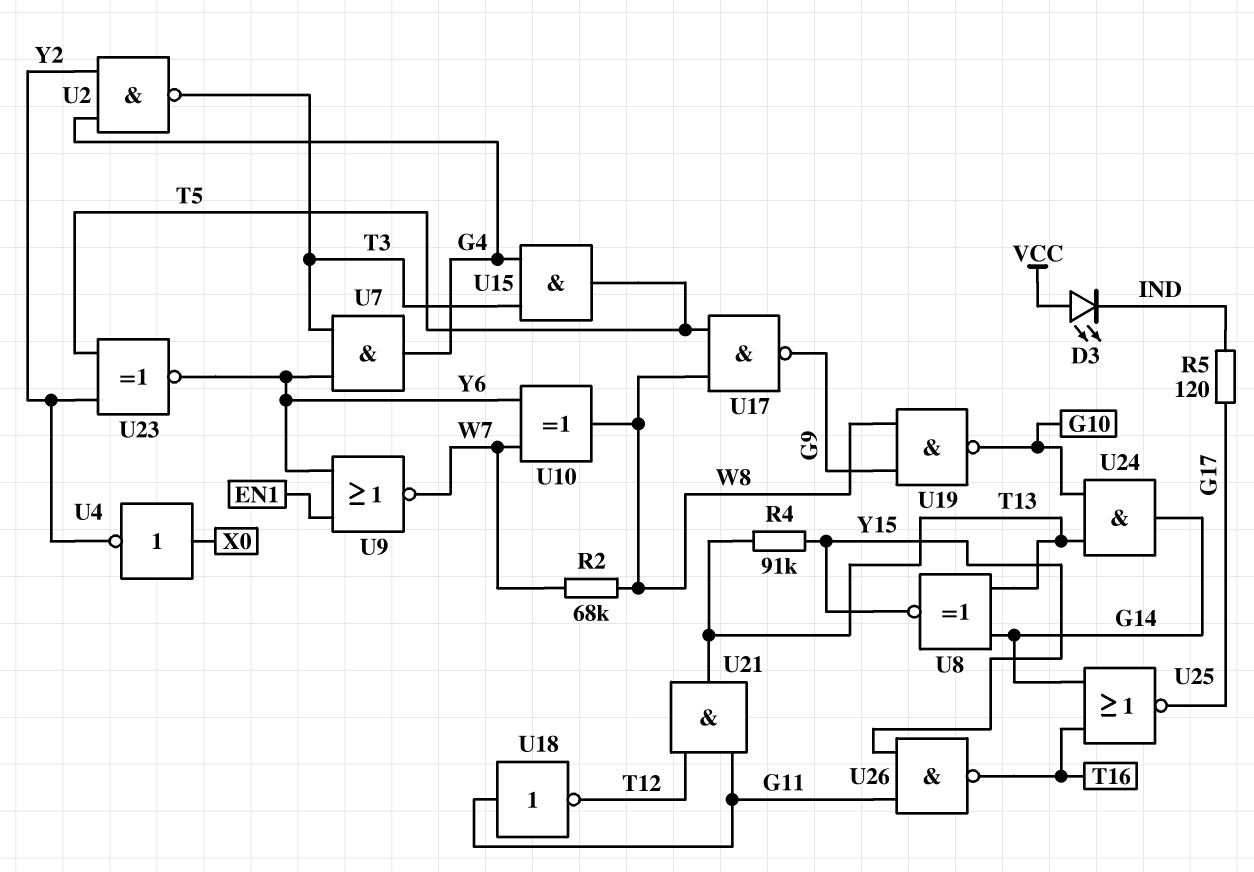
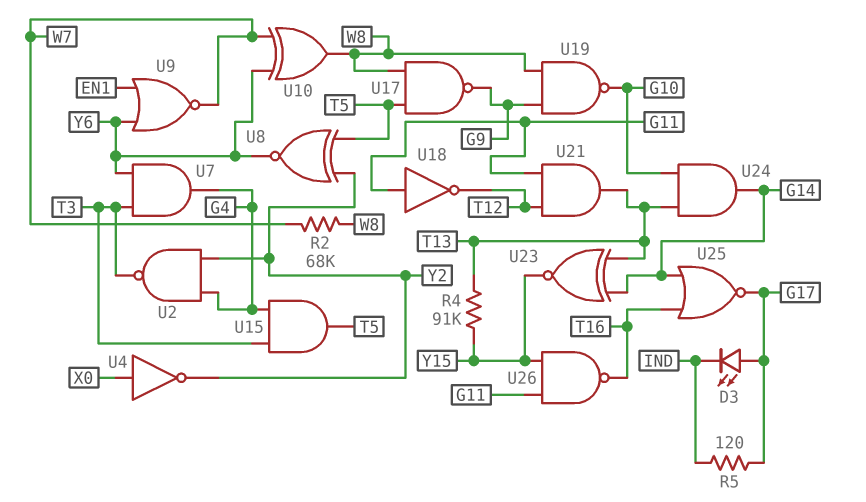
D3: LED (A VCC, K IND) -> LED (A G17, K IND)
U8: XNOR (in G14, in T13, out Y15) -> XNOR (in T5, in Y2, out Y6)
U23: XNOR (in T5, in Y2, out Y6) -> XNOR (in G14, in T13, out Y15)

